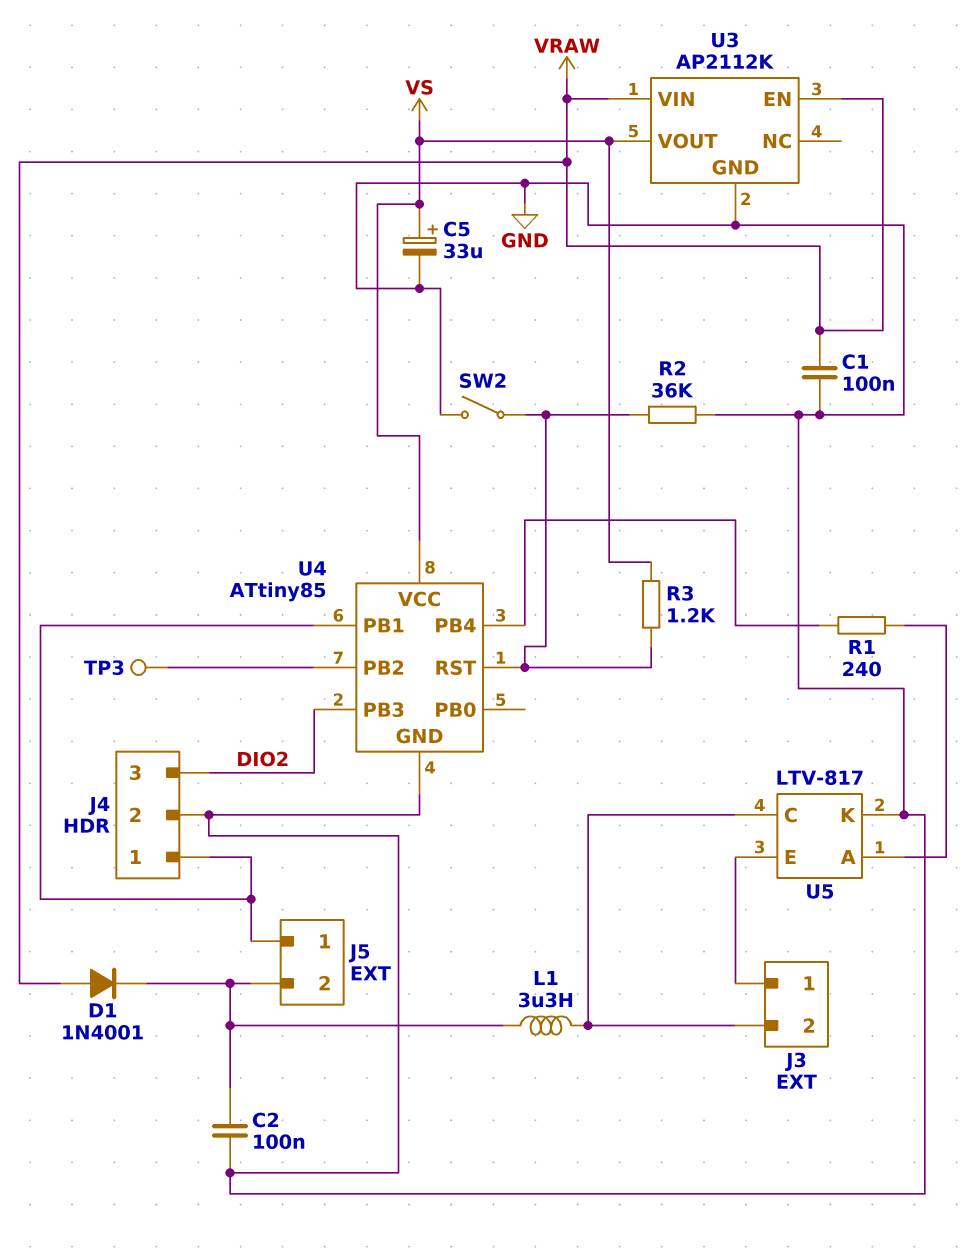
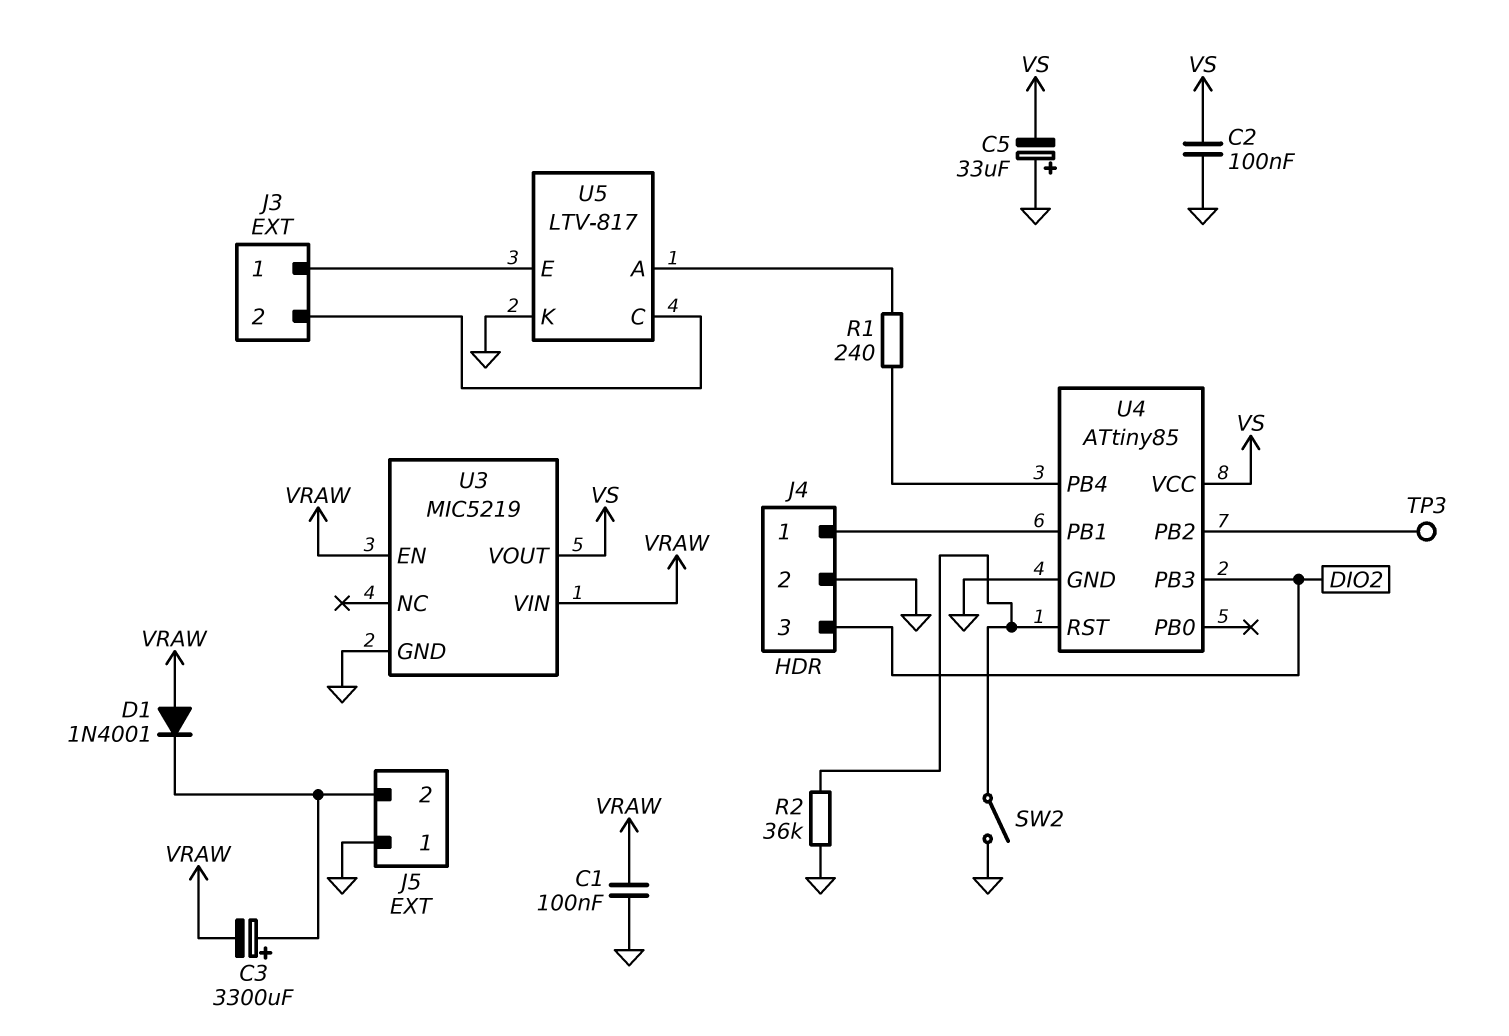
C2: 100nF (GND, J5/2) -> 100nF (GND, VS)
C3: none -> 3300uF (plus J5/2, minus VRAW)
C5: 33uF (plus VS, minus GND) -> 33uF (plus GND, minus VS)
J5 pin 1: J4/1 -> GND
L1: 3.3uH (J3/2, J5/2) -> none
R3: 1.2k (U4/RST, VS) -> none
U3: AP2112K -> MIC5219

